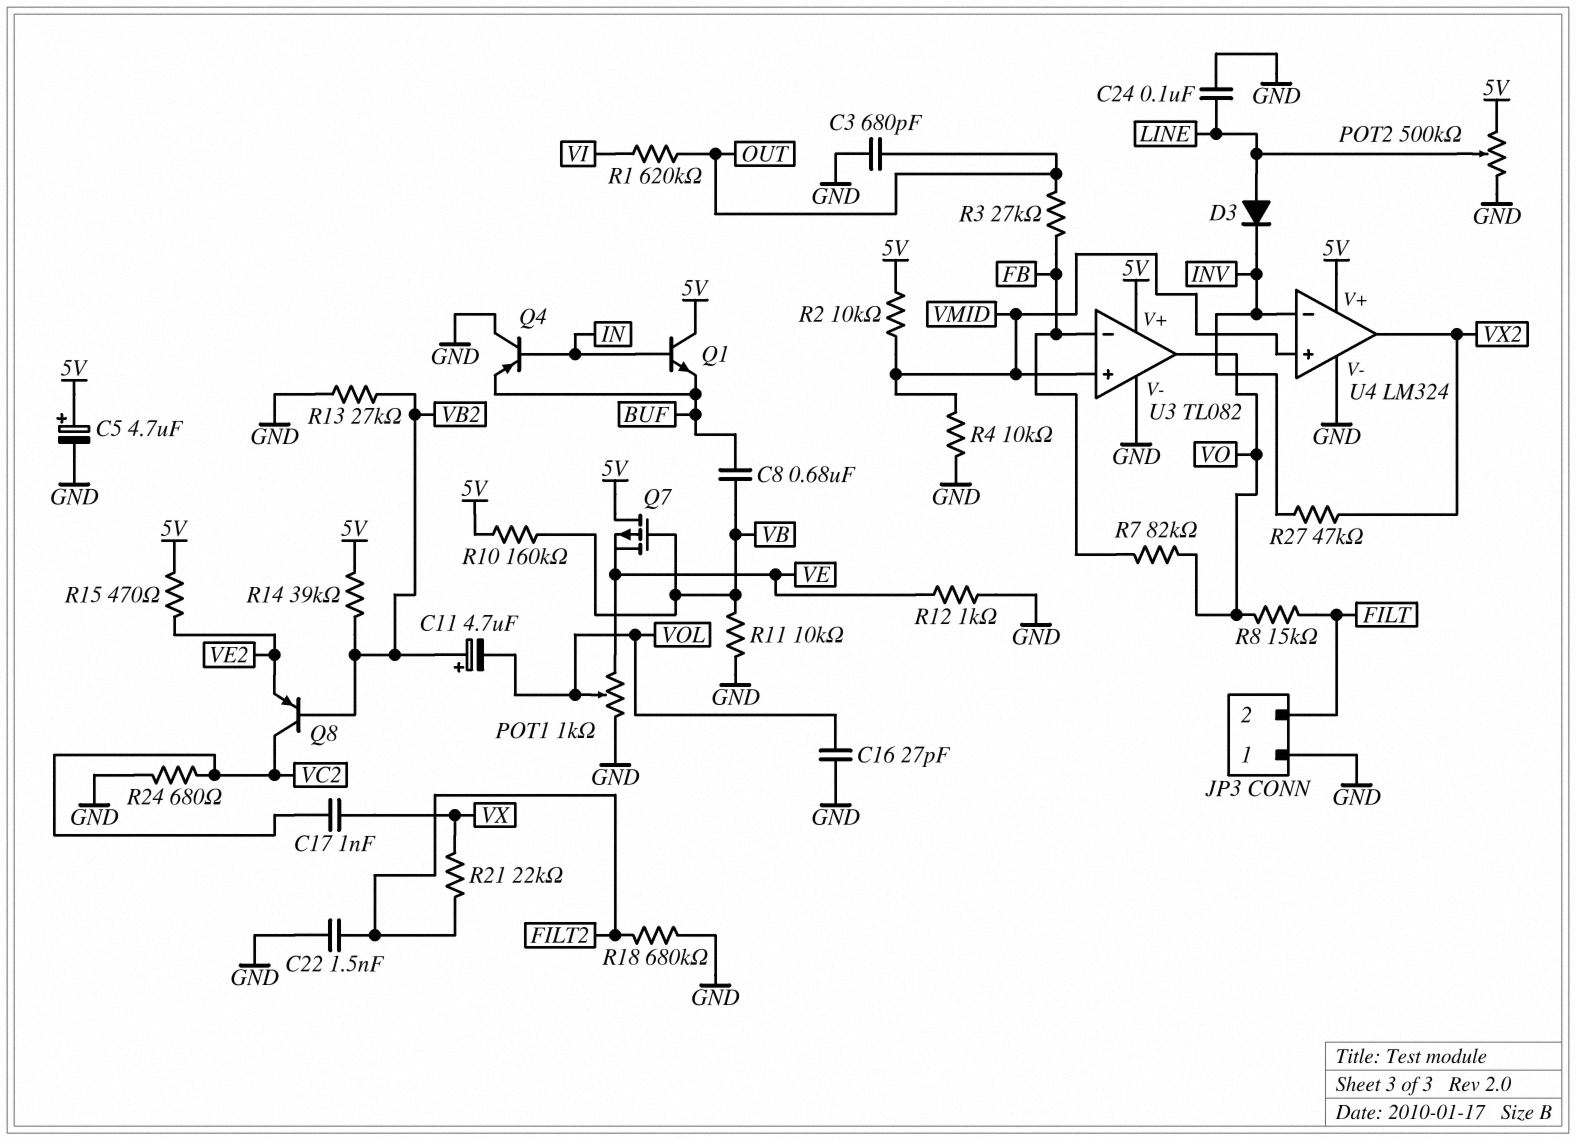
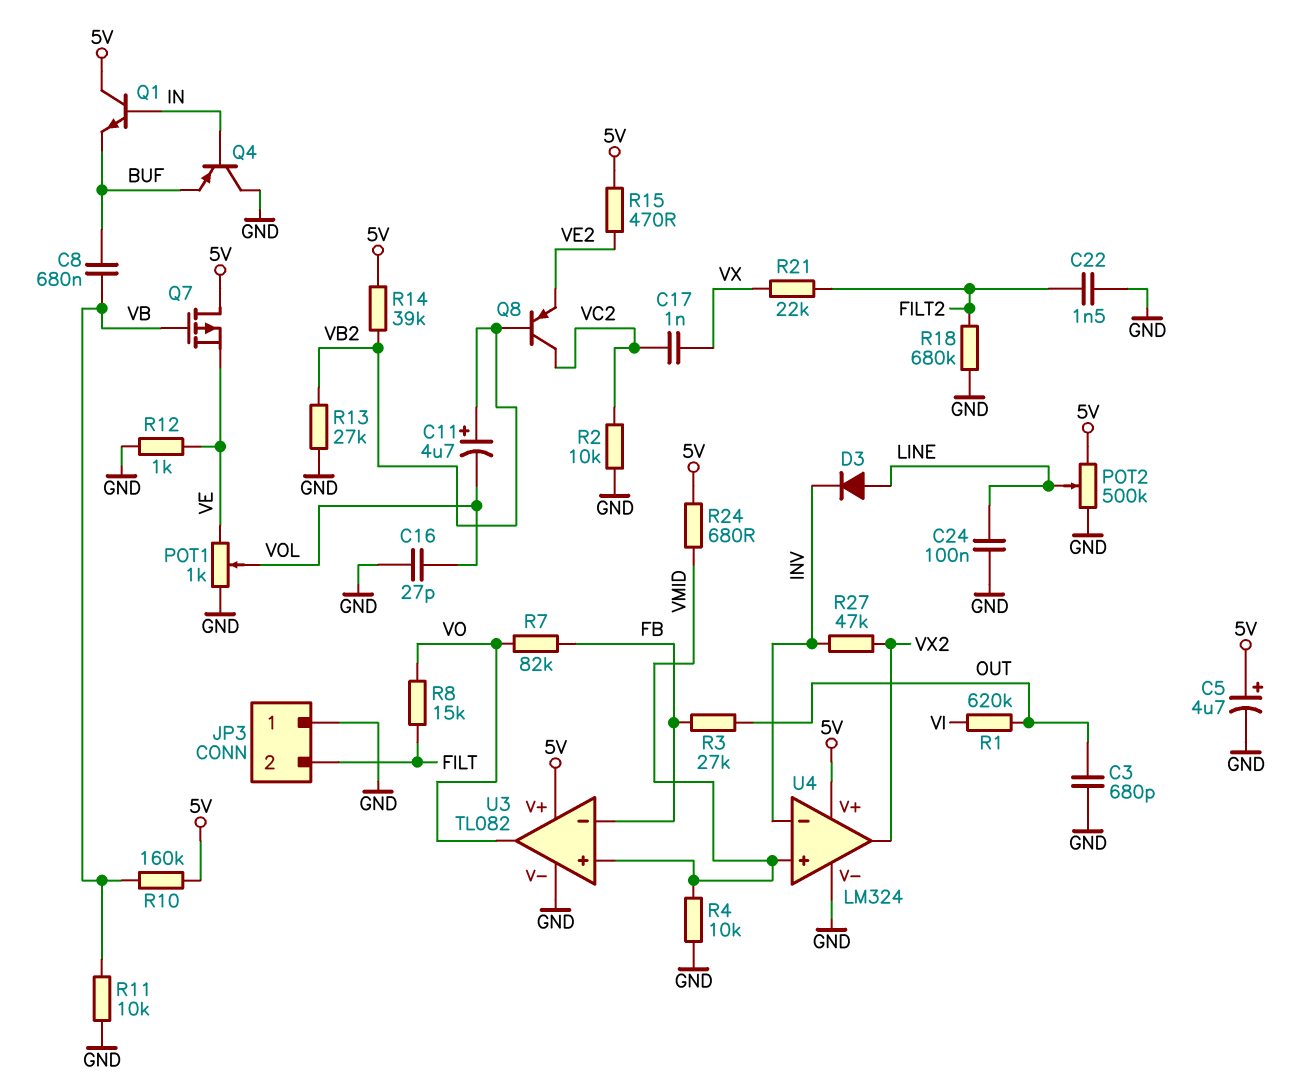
R2: 10k (5V, VMID) -> 10k (GND, VC2)
R24: 680 (GND, VC2) -> 680 (5V, VMID)

